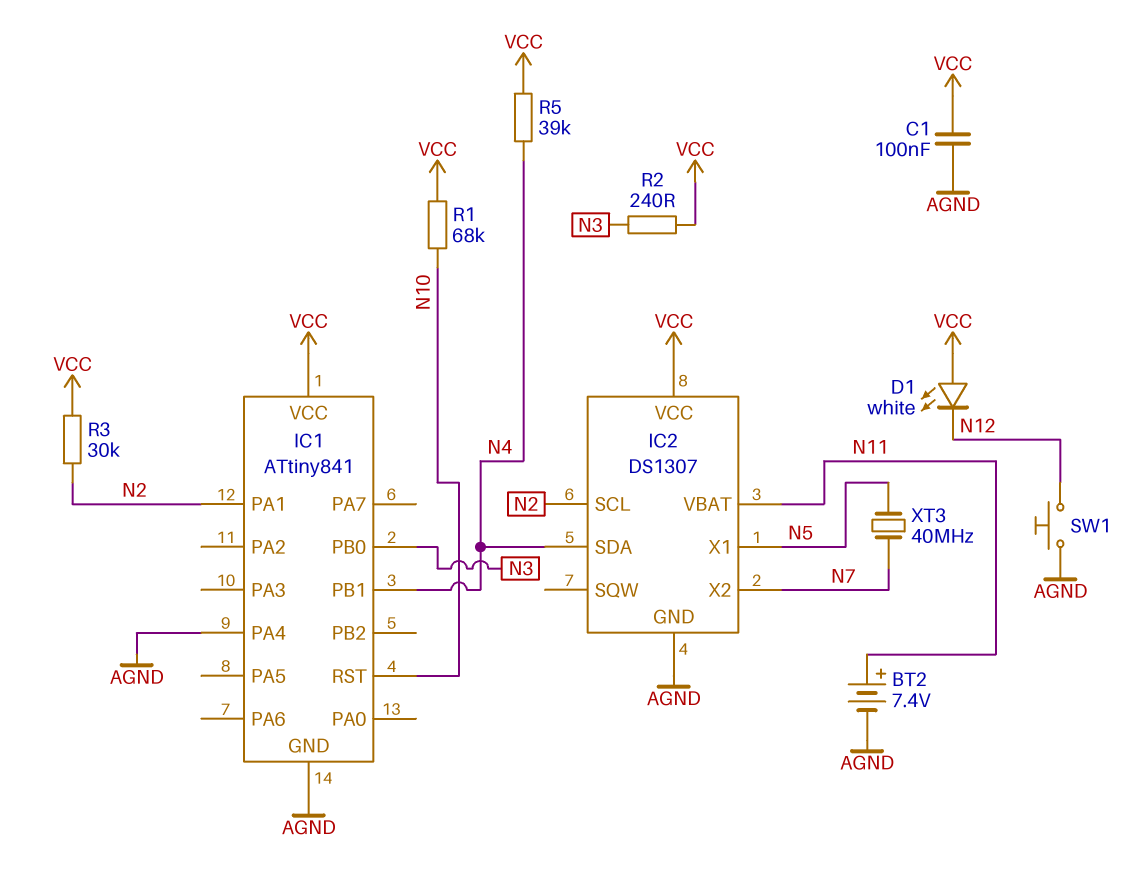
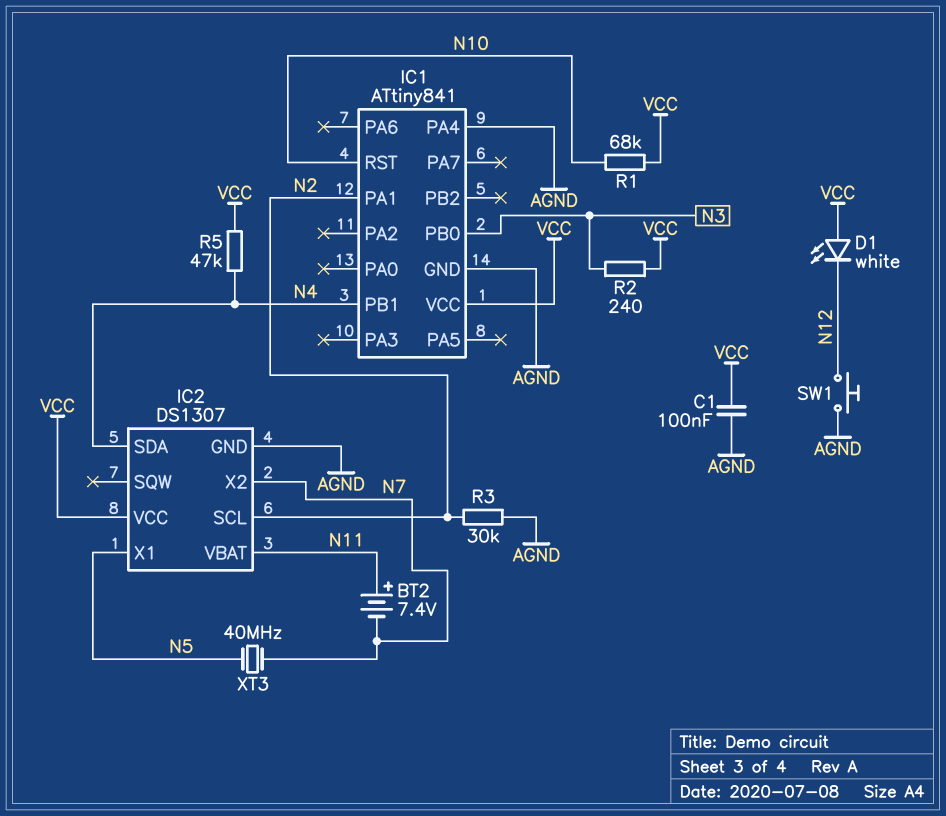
BT2: 7.4V (plus N11, minus AGND) -> 7.4V (plus N11, minus N7)
R3: 30k (N2, VCC) -> 30k (AGND, N2)
R5: 39k (N4, VCC) -> 47k (N4, VCC)

